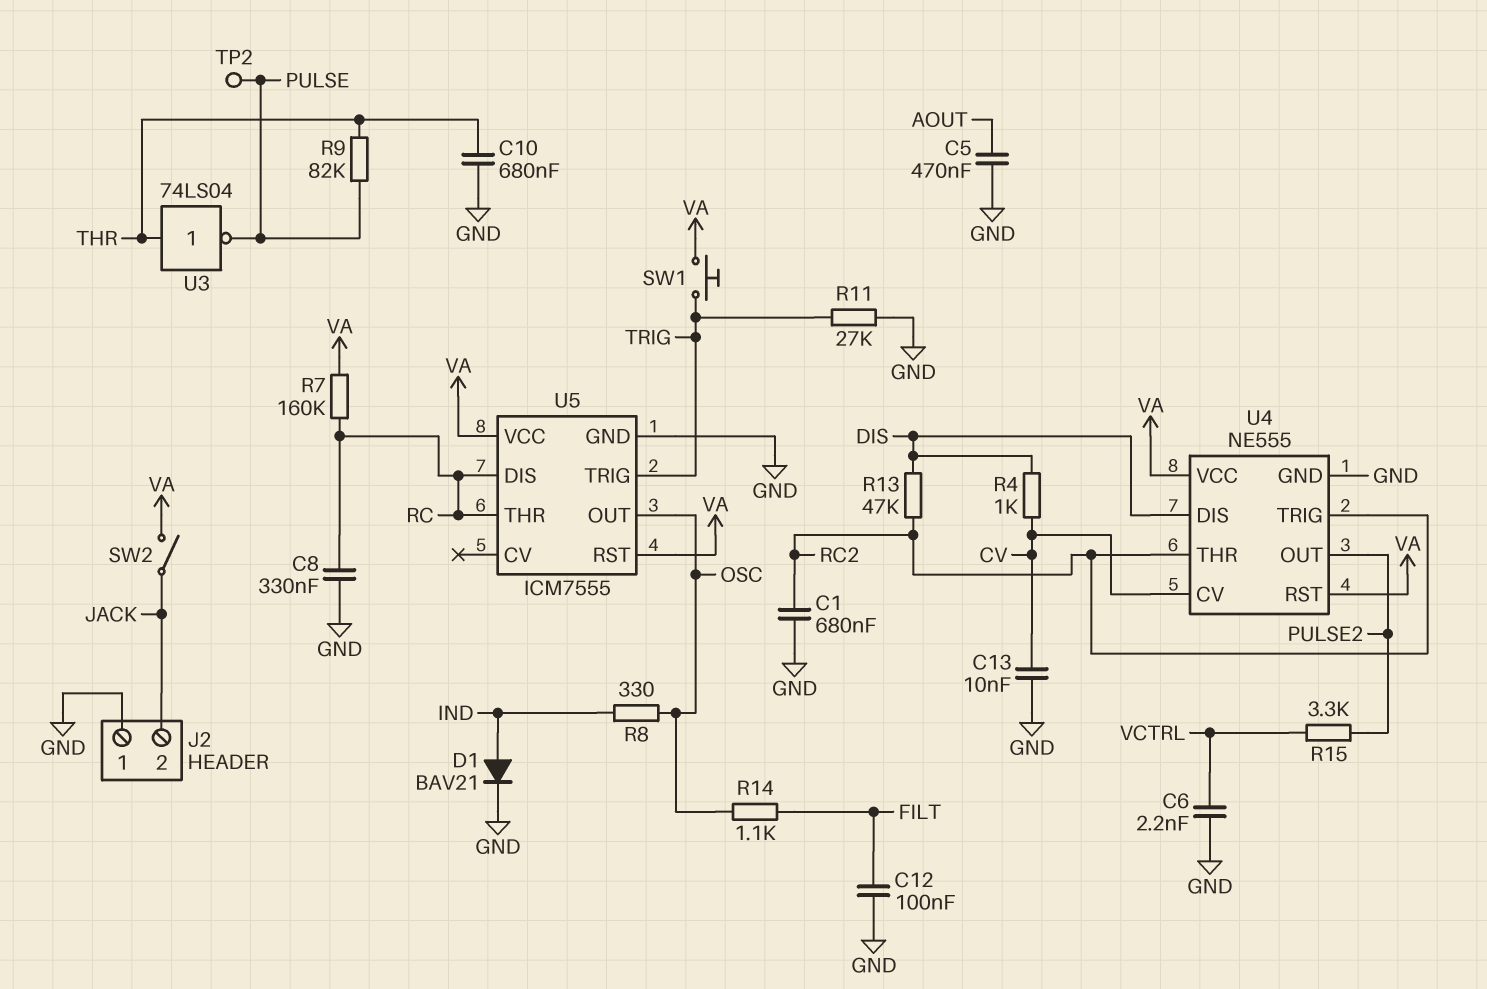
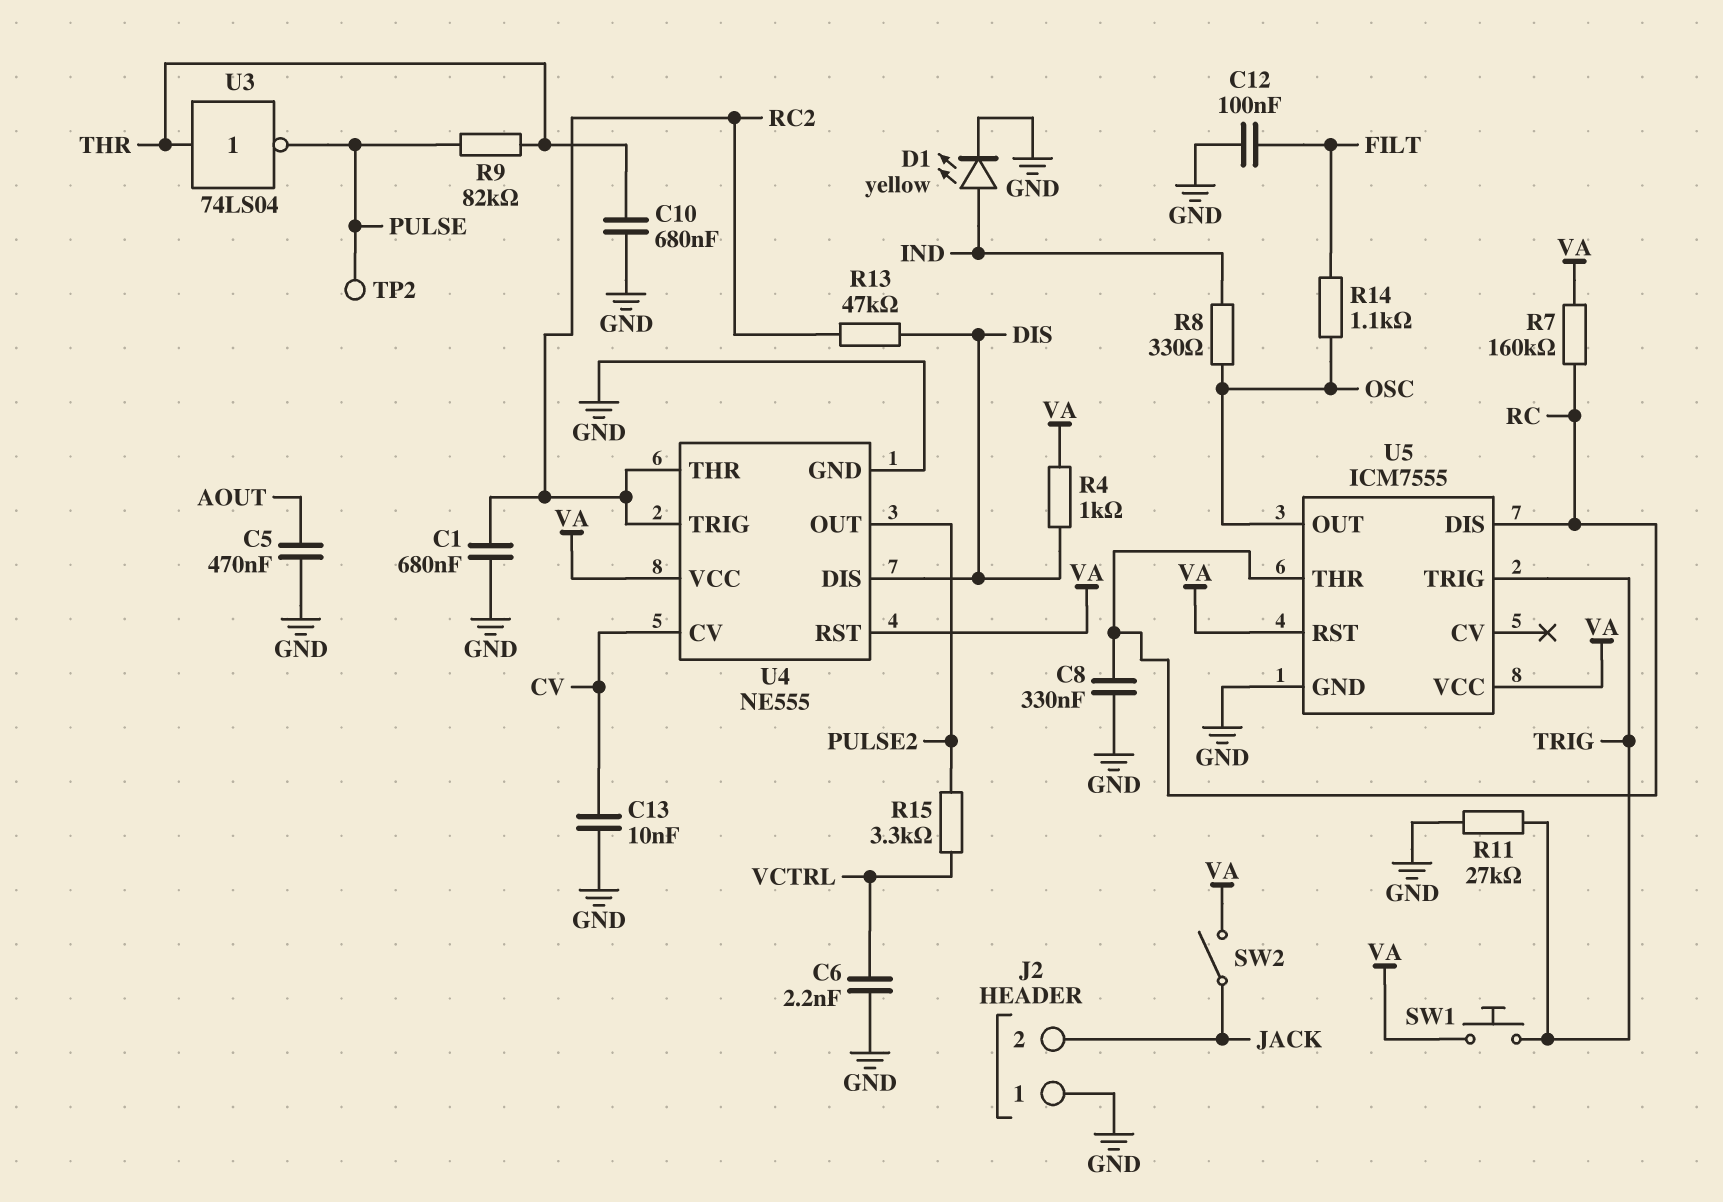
D1: diode BAV21 (A IND, K GND) -> LED yellow (A IND, K GND)
R4: 1k (CV, DIS) -> 1k (DIS, VA)

